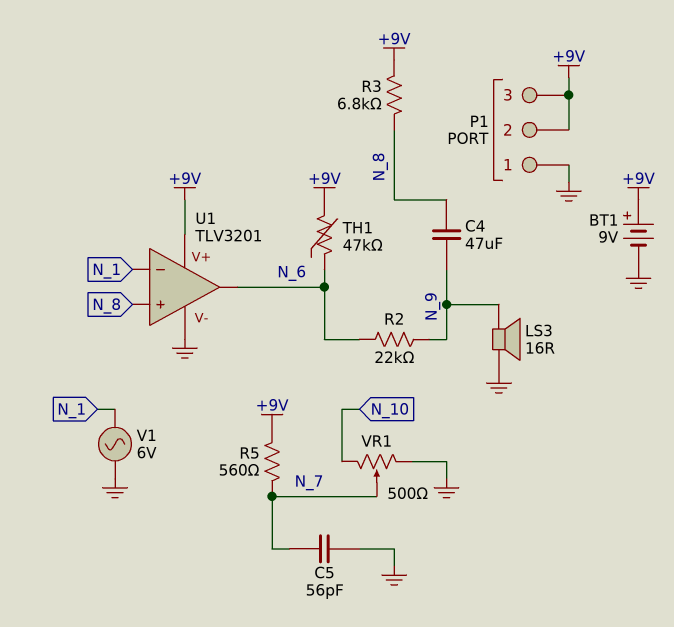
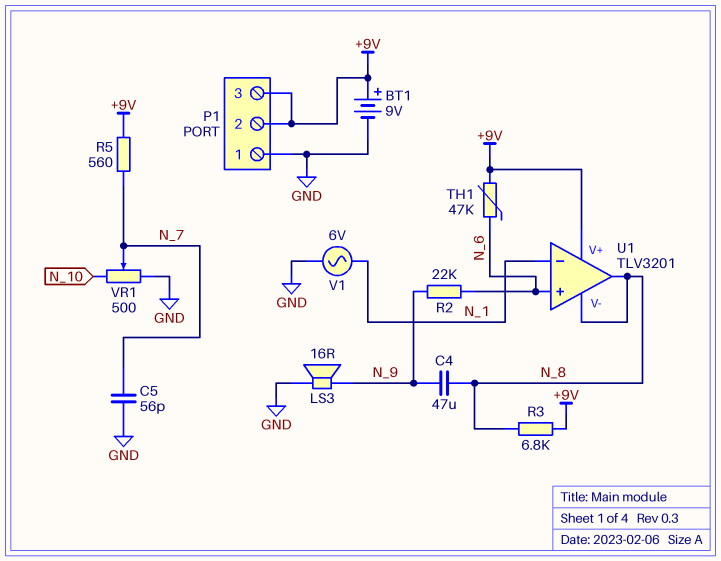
U1 pin V-: GND -> N_8
U1 pin in+: N_8 -> N_6
U1 pin out: N_6 -> N_8

